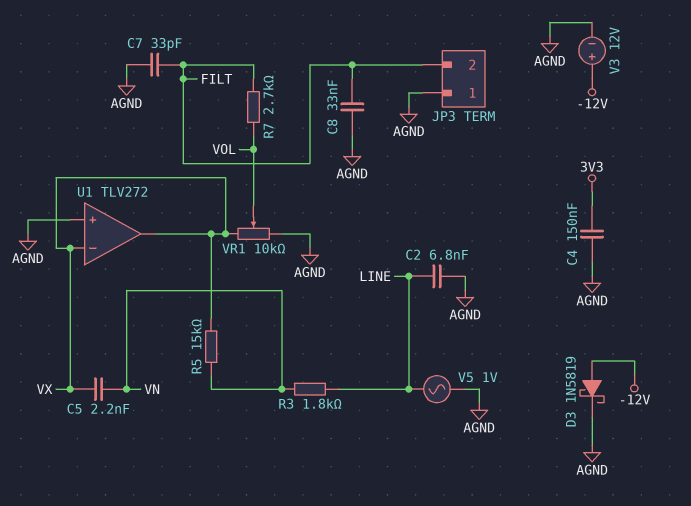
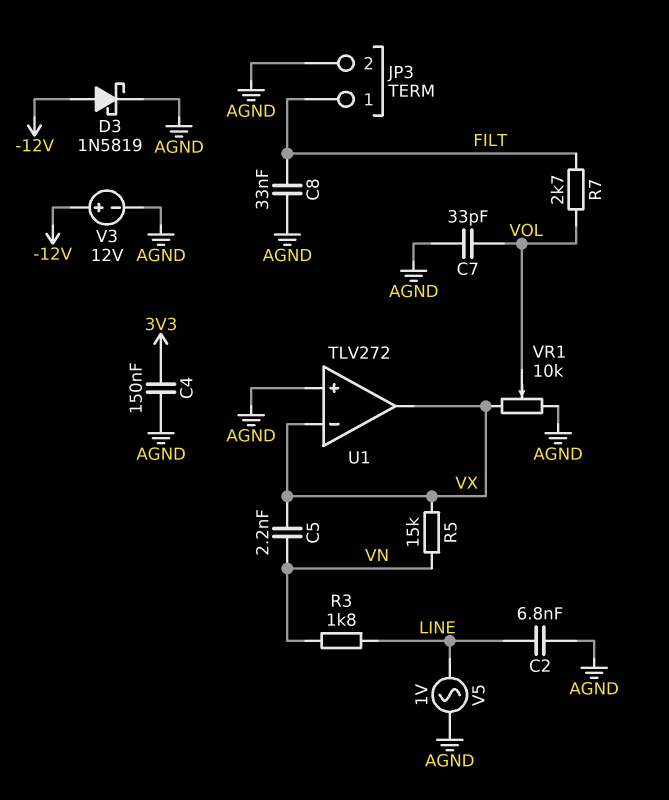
C7: 33pF (AGND, FILT) -> 33pF (AGND, VOL)
JP3 pin 1: AGND -> FILT
JP3 pin 2: FILT -> AGND

